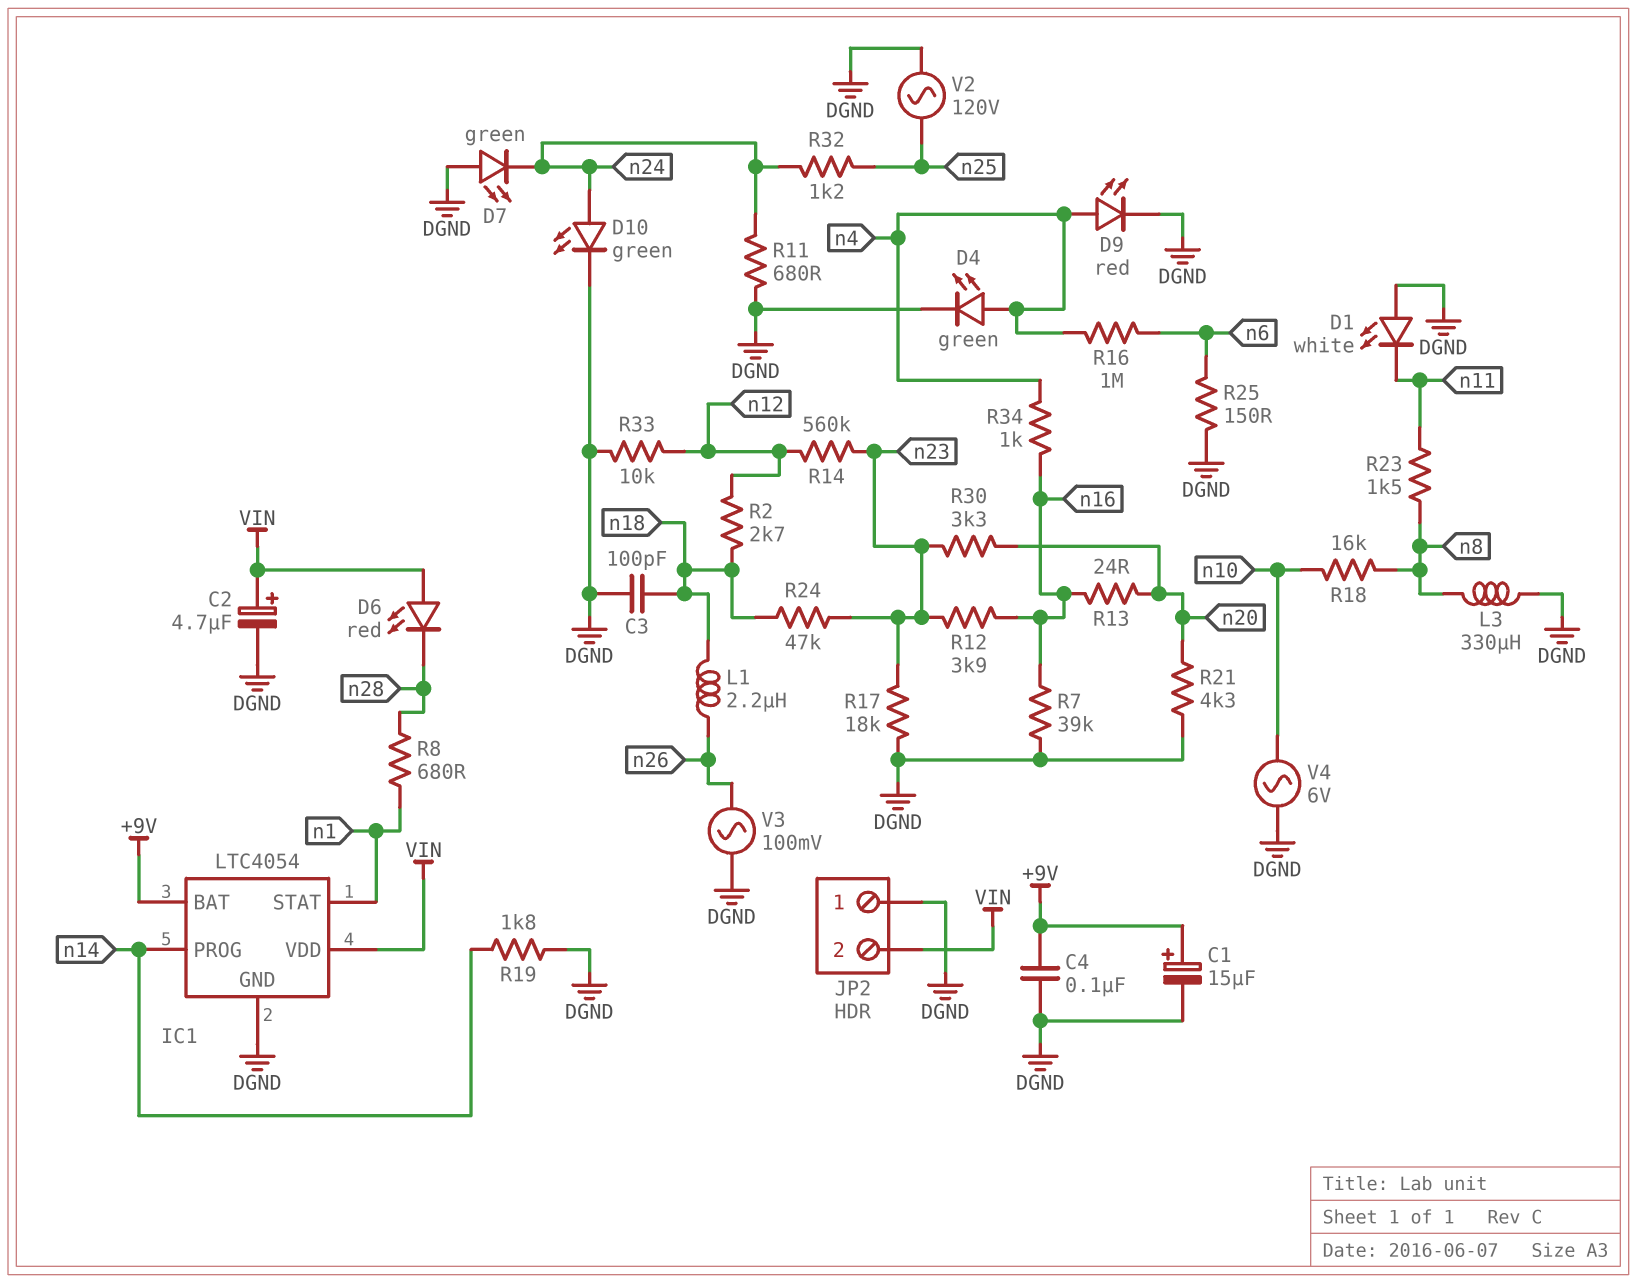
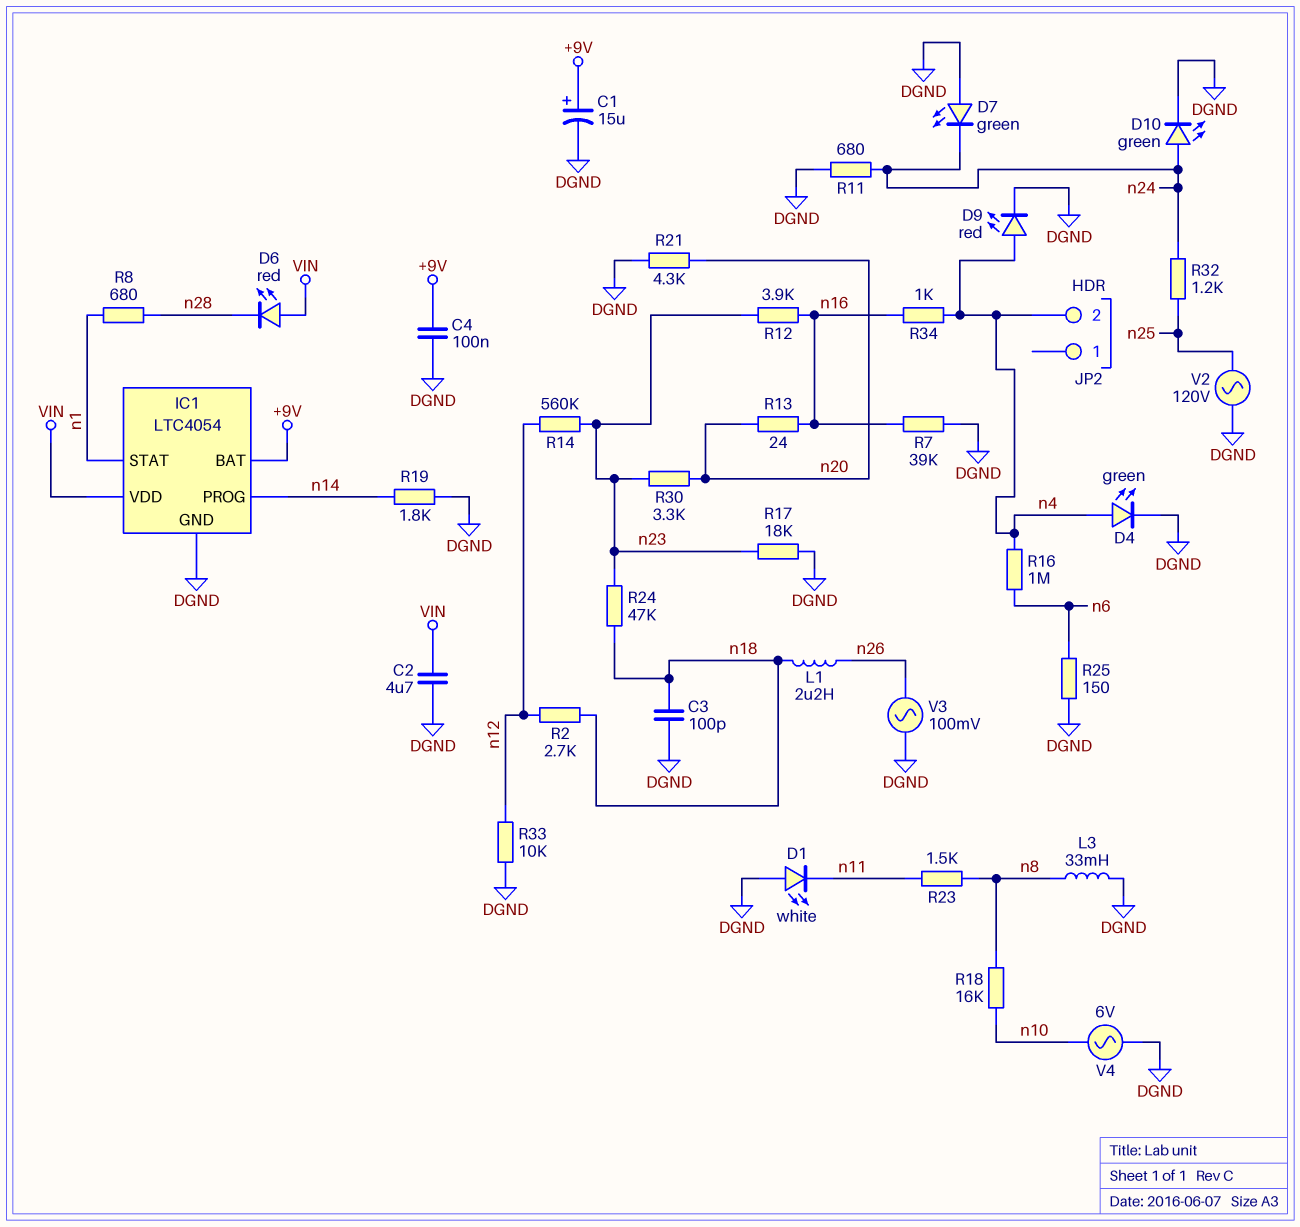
C2: 4.7uF (plus VIN, minus DGND) -> 4.7uF (DGND, VIN)
JP2 pin 1: DGND -> none
JP2 pin 2: VIN -> n4
L3: 330uH (DGND, n8) -> 33mH (DGND, n8)

